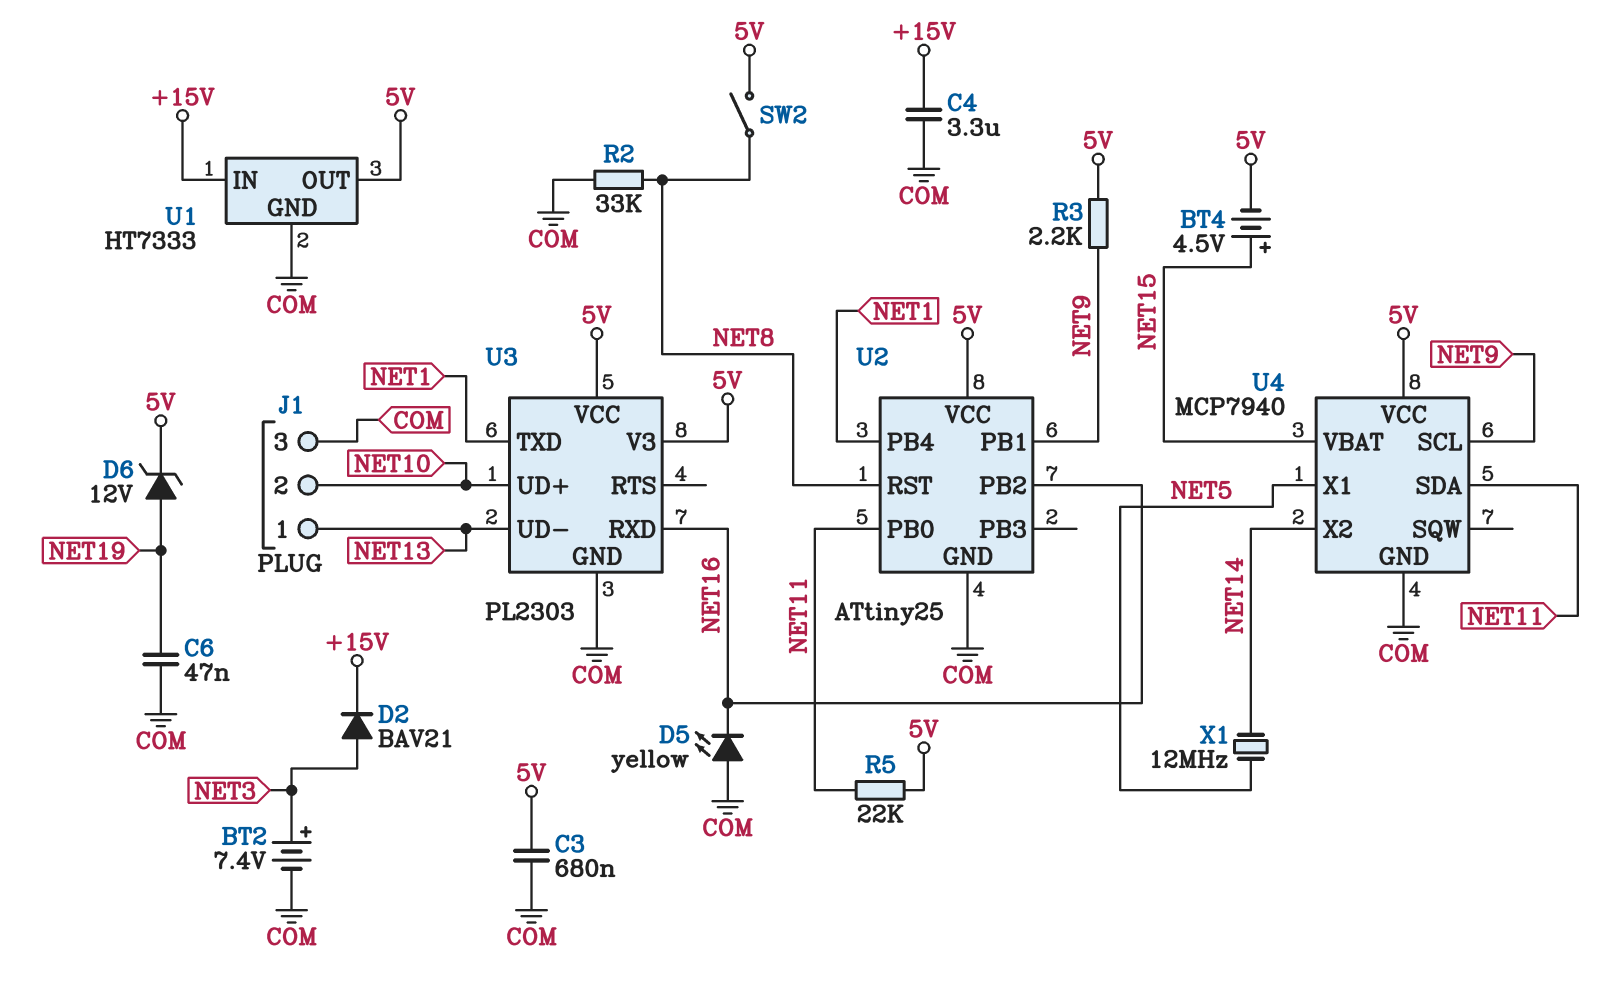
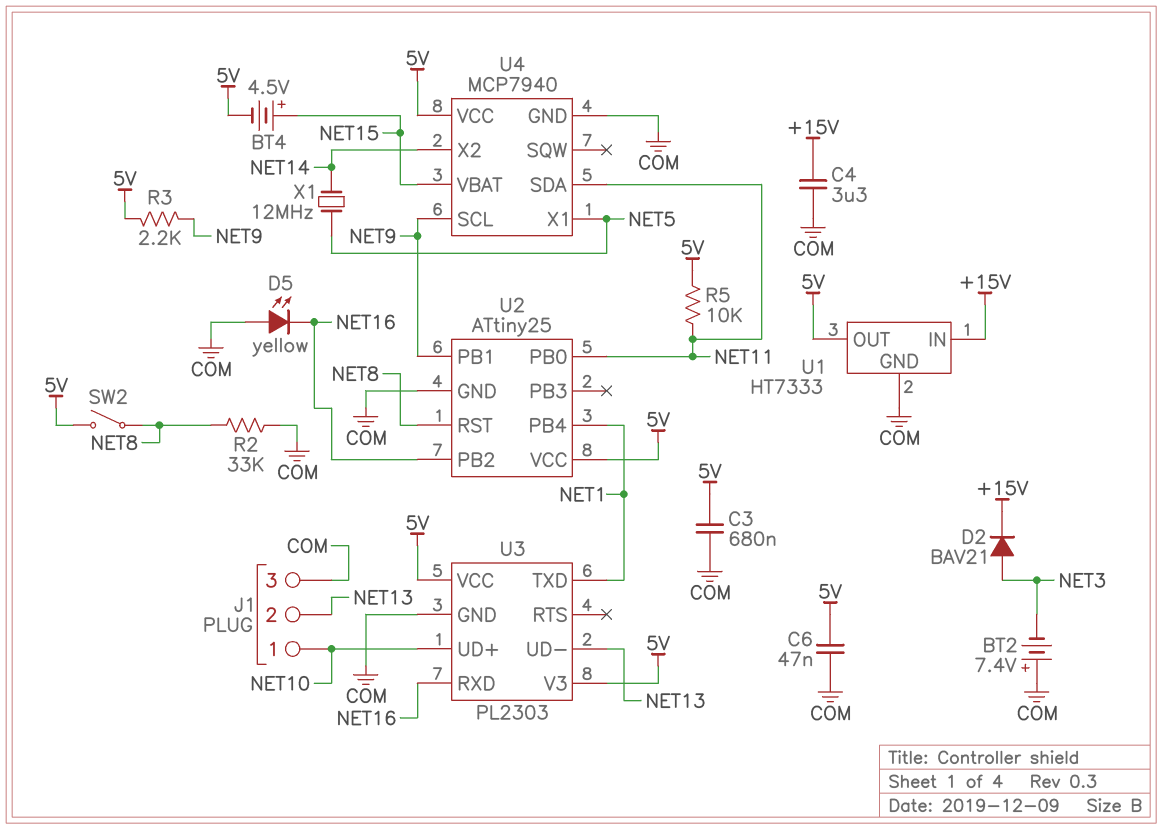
BT2: 7.4V (plus NET3, minus COM) -> 7.4V (plus COM, minus NET3)
C6: 47nF (COM, NET19) -> 47nF (5V, COM)
D6: zener 12V (A NET19, K 5V) -> none
J1 pin 1: NET13 -> NET10
J1 pin 2: NET10 -> NET13
R5: 22k (5V, NET11) -> 10k (5V, NET11)

